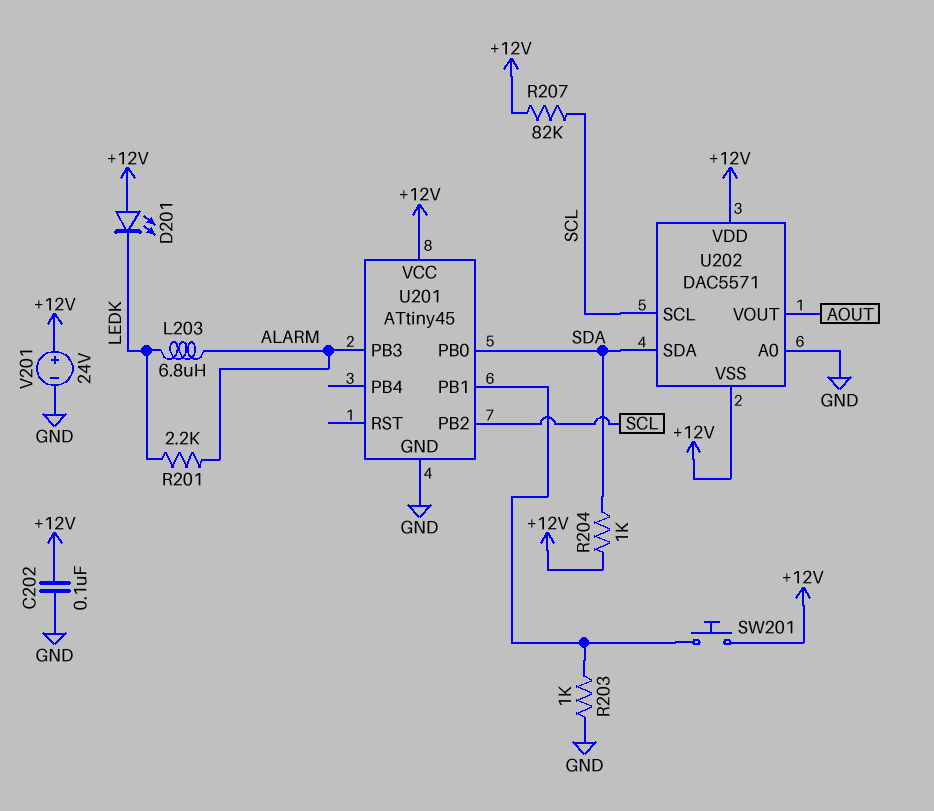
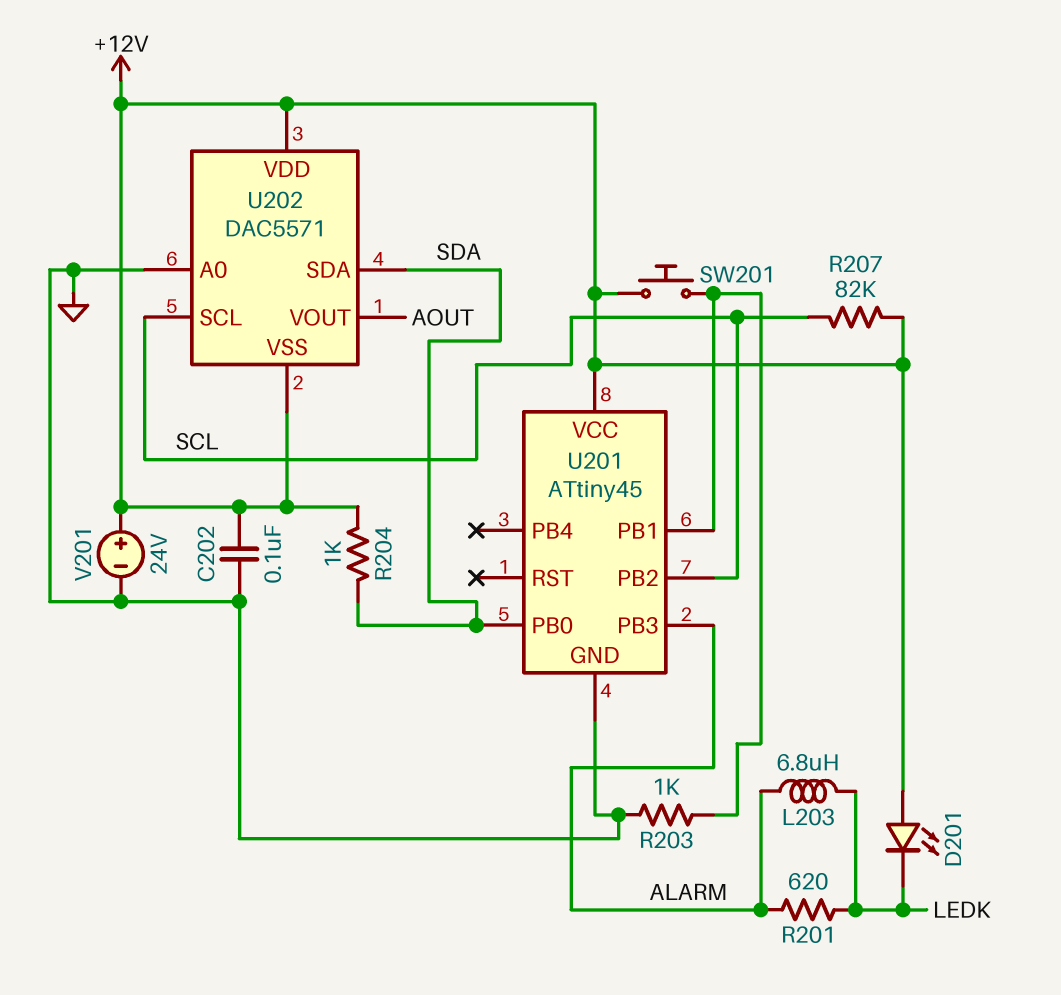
R201: 2.2k (ALARM, LEDK) -> 620 (ALARM, LEDK)

